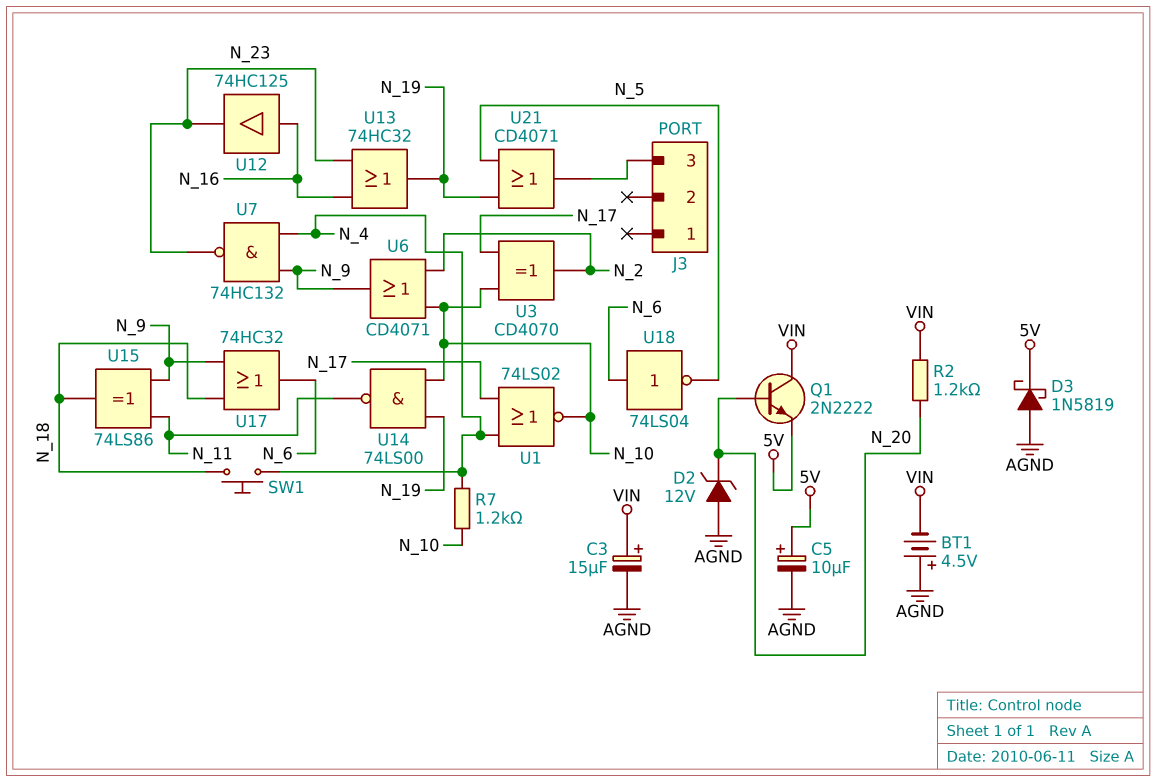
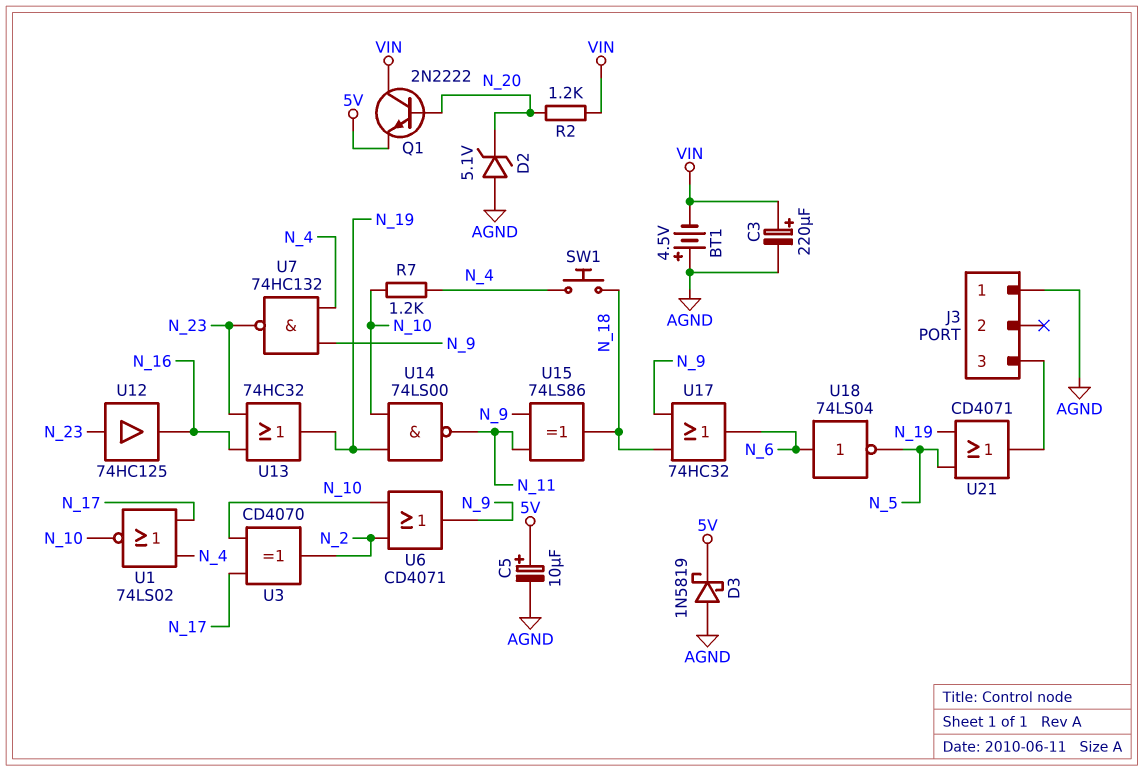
C3: 15uF (plus VIN, minus AGND) -> 220uF (plus VIN, minus AGND)
D2: zener 12V (A AGND, K N_20) -> zener 5.1V (A AGND, K N_20)
J3 pin 1: none -> AGND
U12: buffer 74HC125 (in N_16, out N_23) -> buffer 74HC125 (in N_23, out N_16)

